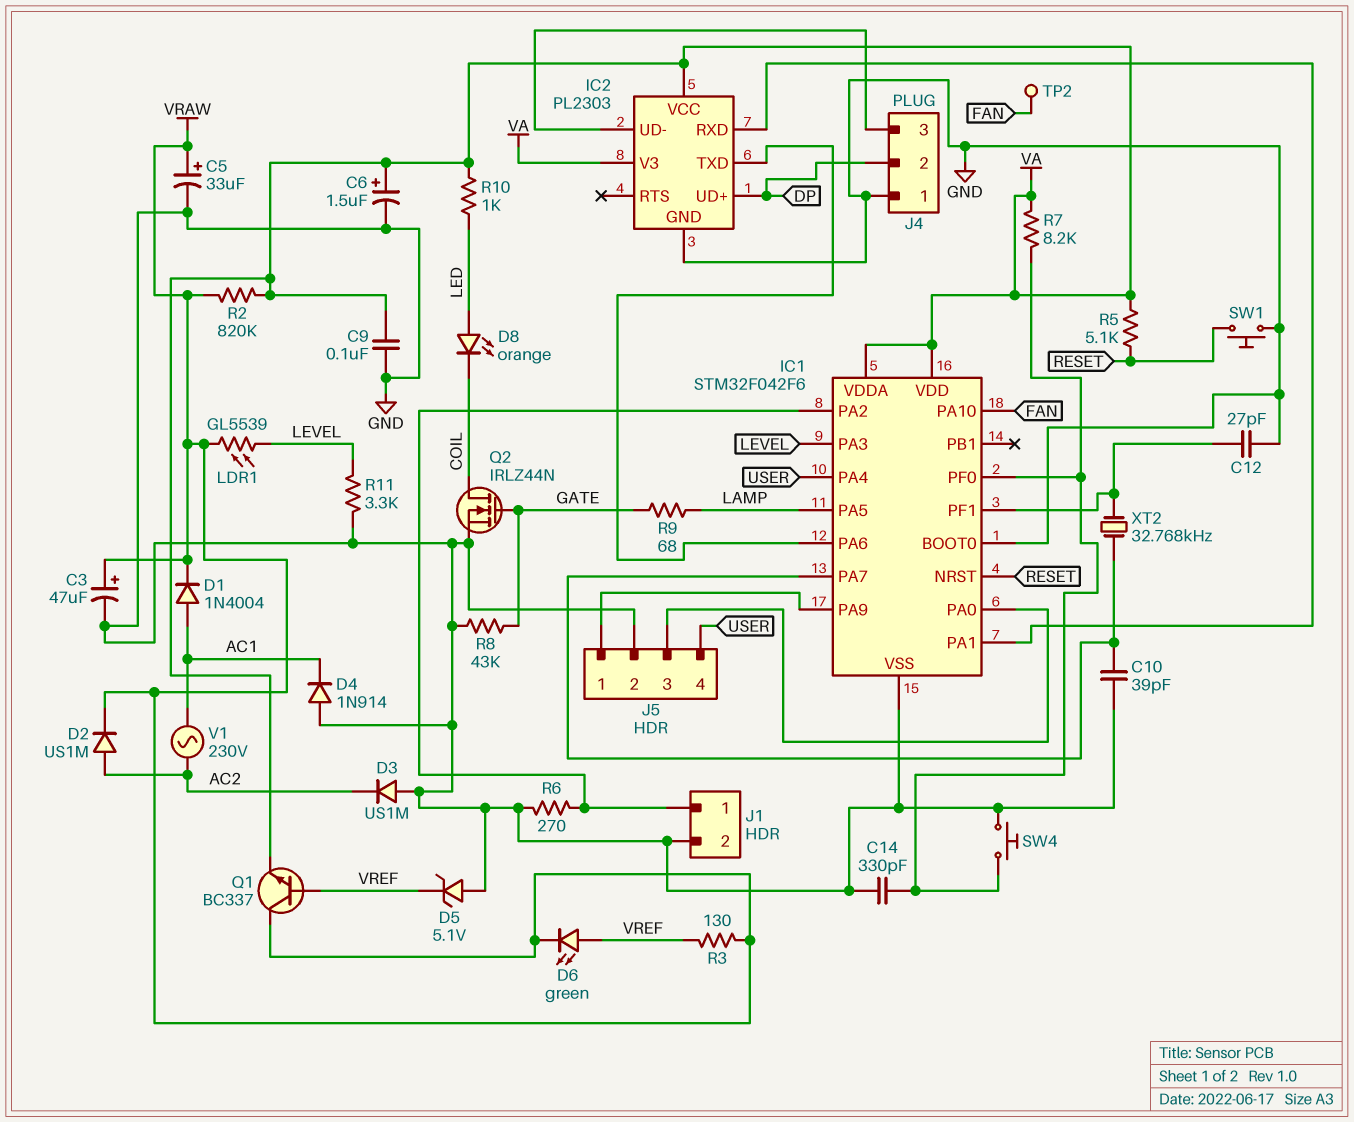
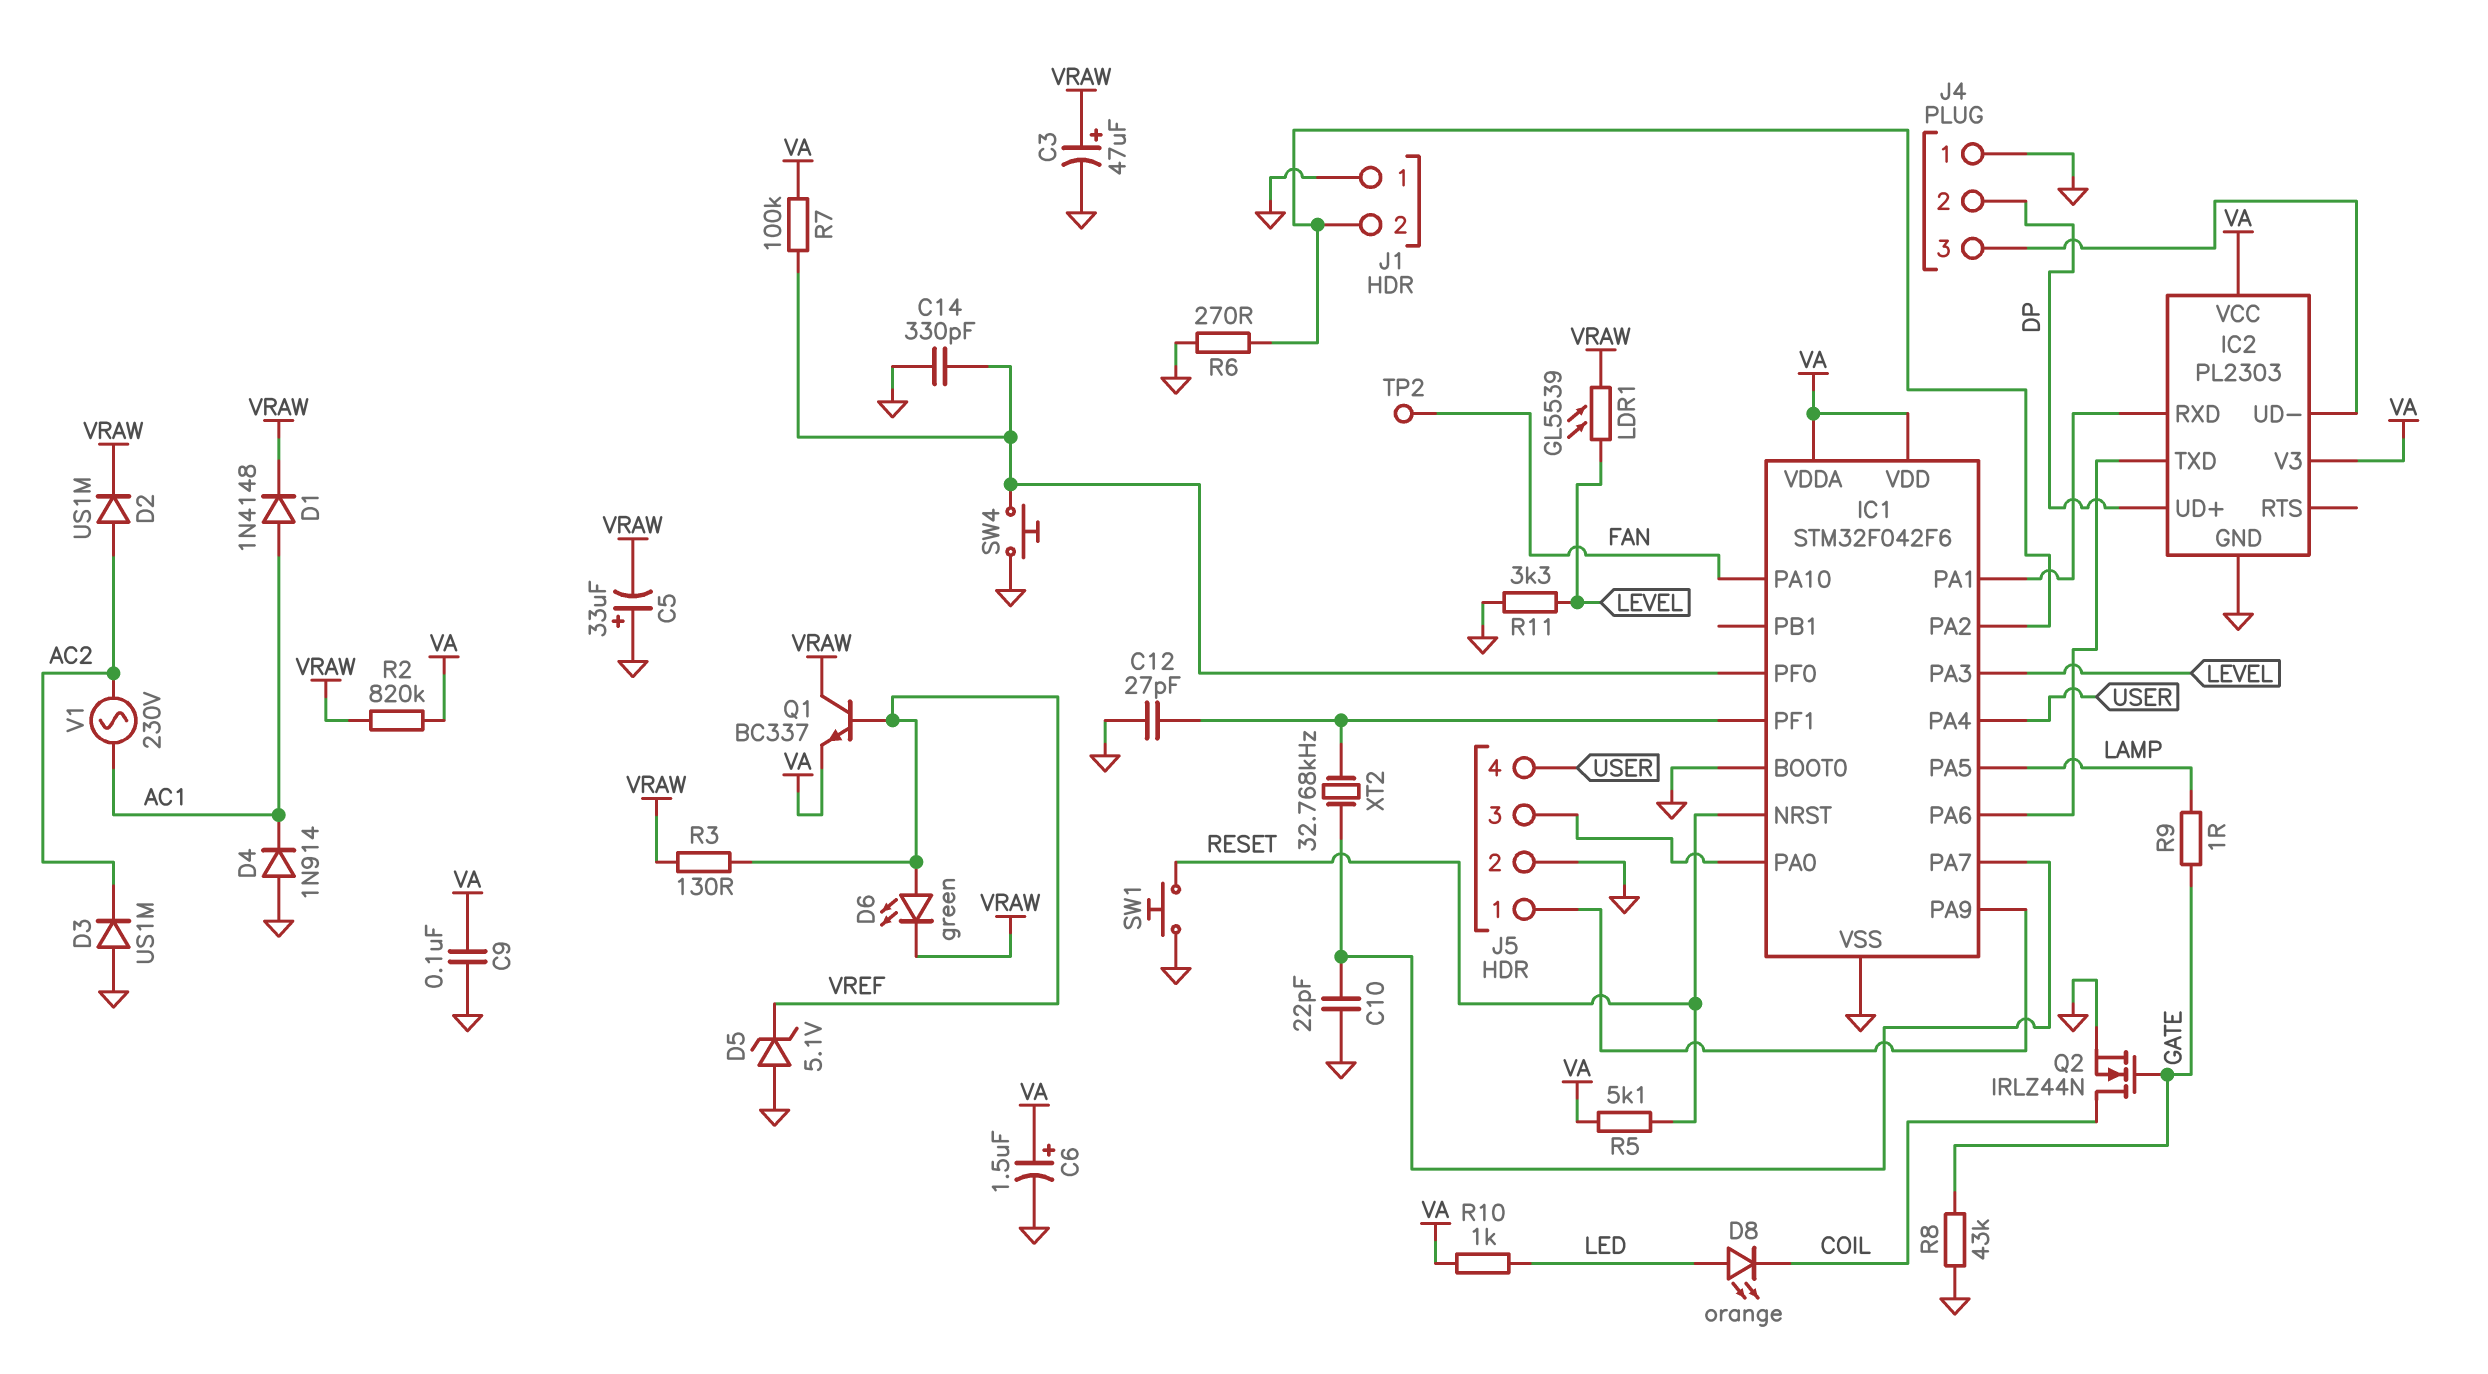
C5: 33uF (plus VRAW, minus GND) -> 33uF (plus GND, minus VRAW)
C10: 39pF (GND, IC1/PA7) -> 22pF (GND, IC1/PA7)
D1: diode 1N4004 (A AC1, K VRAW) -> diode 1N4148 (A AC1, K VRAW)
J1 pin 1: IC1/PA2 -> GND
J1 pin 2: GND -> IC1/PA2
R7: 8.2k (IC1/PF0, VA) -> 100k (IC1/PF0, VA)
R9: 68 (GATE, LAMP) -> 1 (GATE, LAMP)

